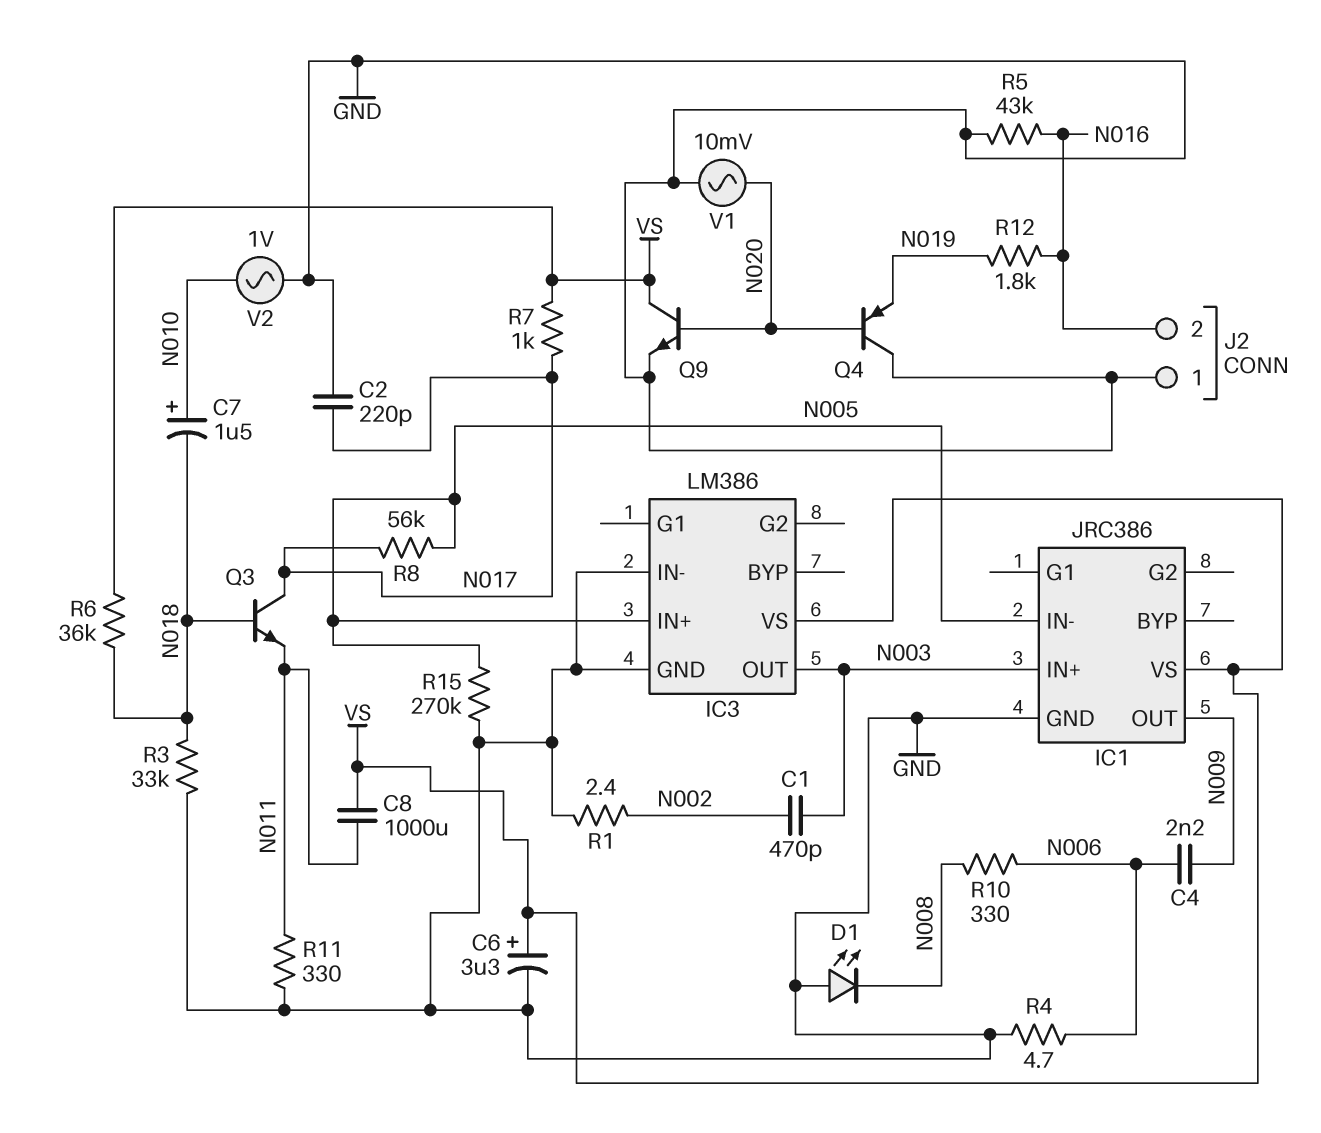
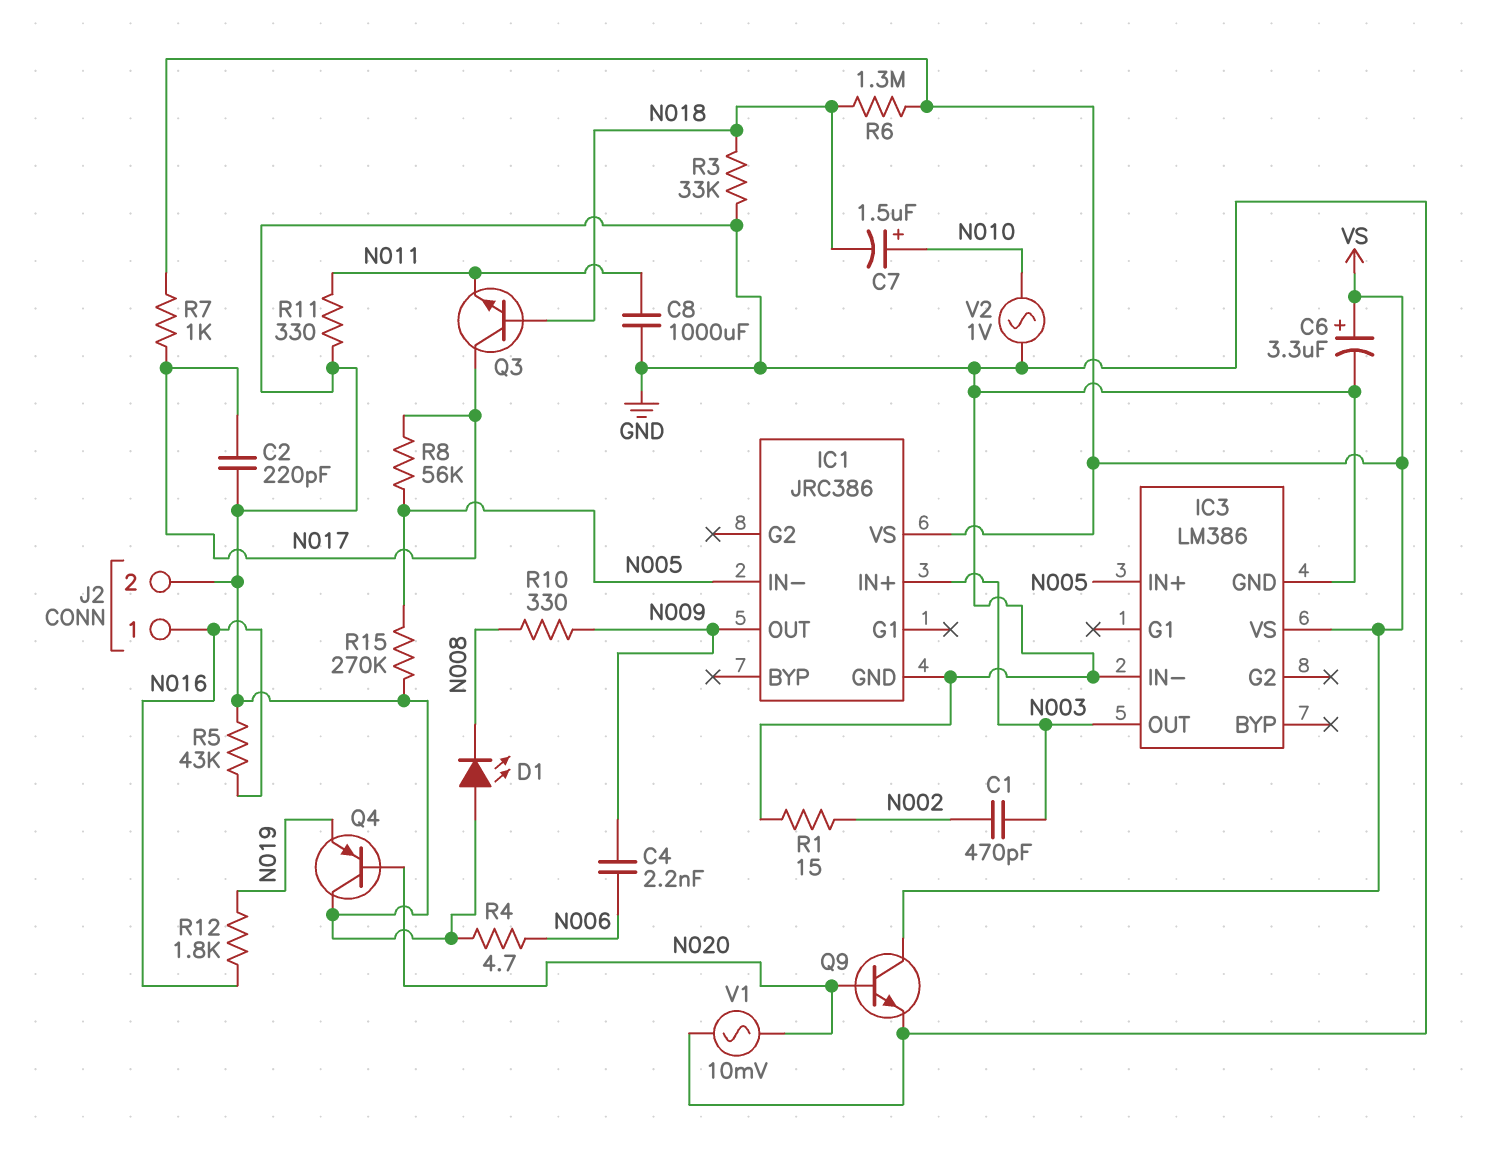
C8: 1000uF (N011, VS) -> 1000uF (GND, N011)
J2 pin 1: GND -> N016
J2 pin 2: N016 -> GND
R1: 2.4 (GND, N002) -> 15 (GND, N002)
R6: 36k (N018, VS) -> 1.3M (N018, VS)
R10: 330 (N006, N008) -> 330 (N008, N009)

